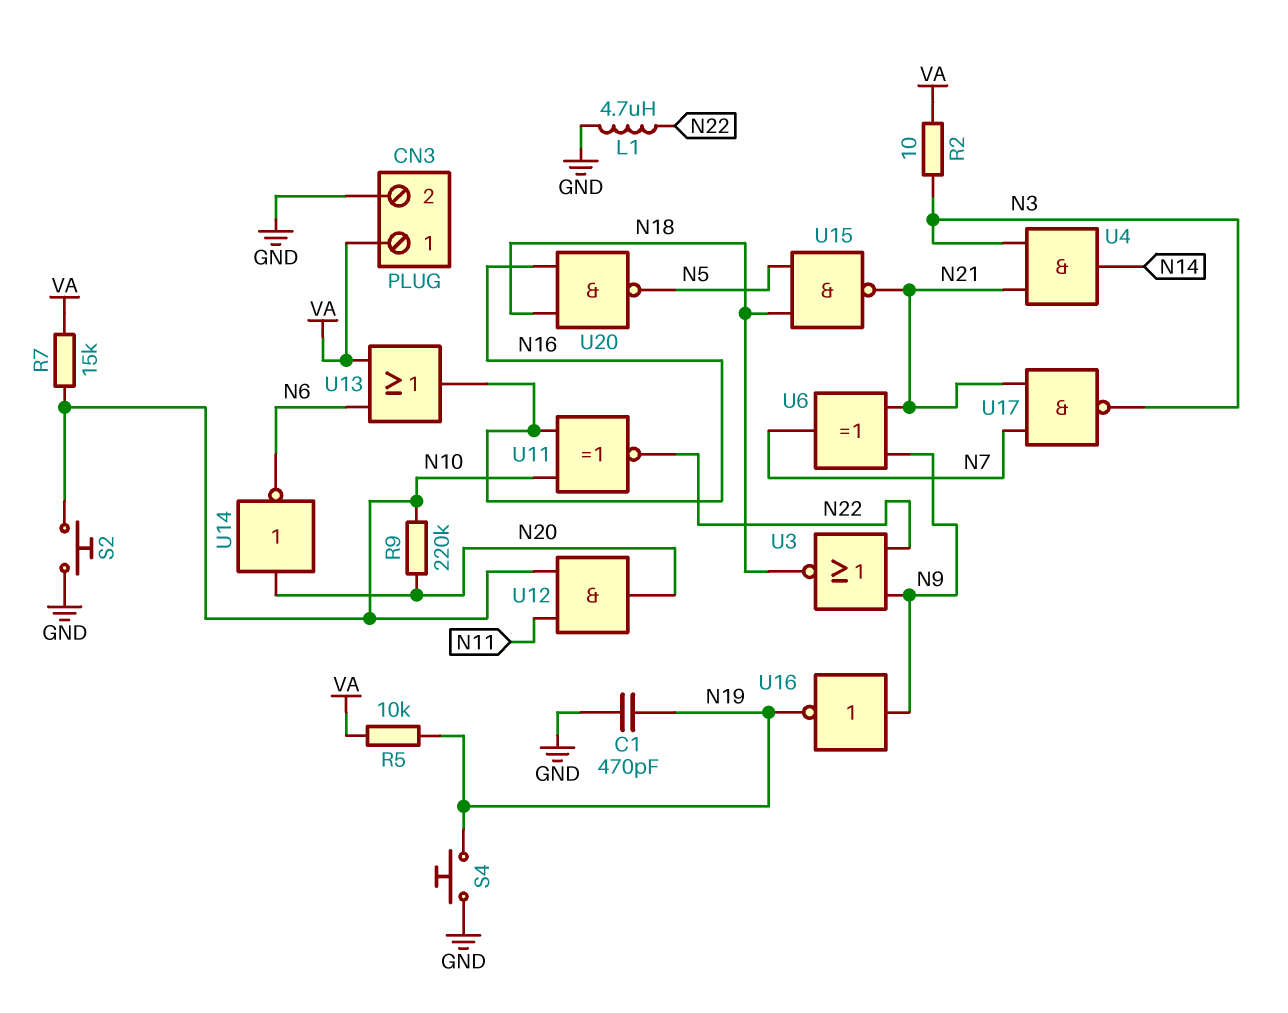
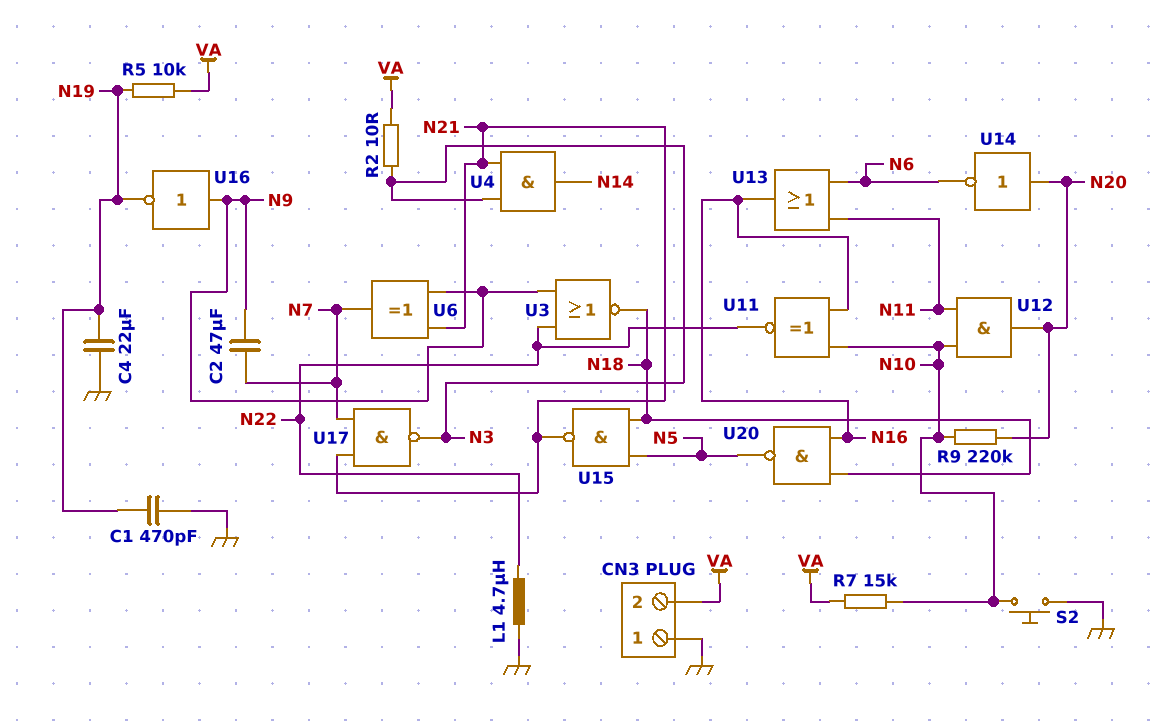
C2: none -> 47uF (N7, N9)
C4: none -> 22uF (GND, N19)
CN3 pin 1: VA -> GND
CN3 pin 2: GND -> VA
S4: button (GND, N19) -> none
U13: OR (in N6, in VA, out N16) -> OR (in N6, in N11, out N16)

